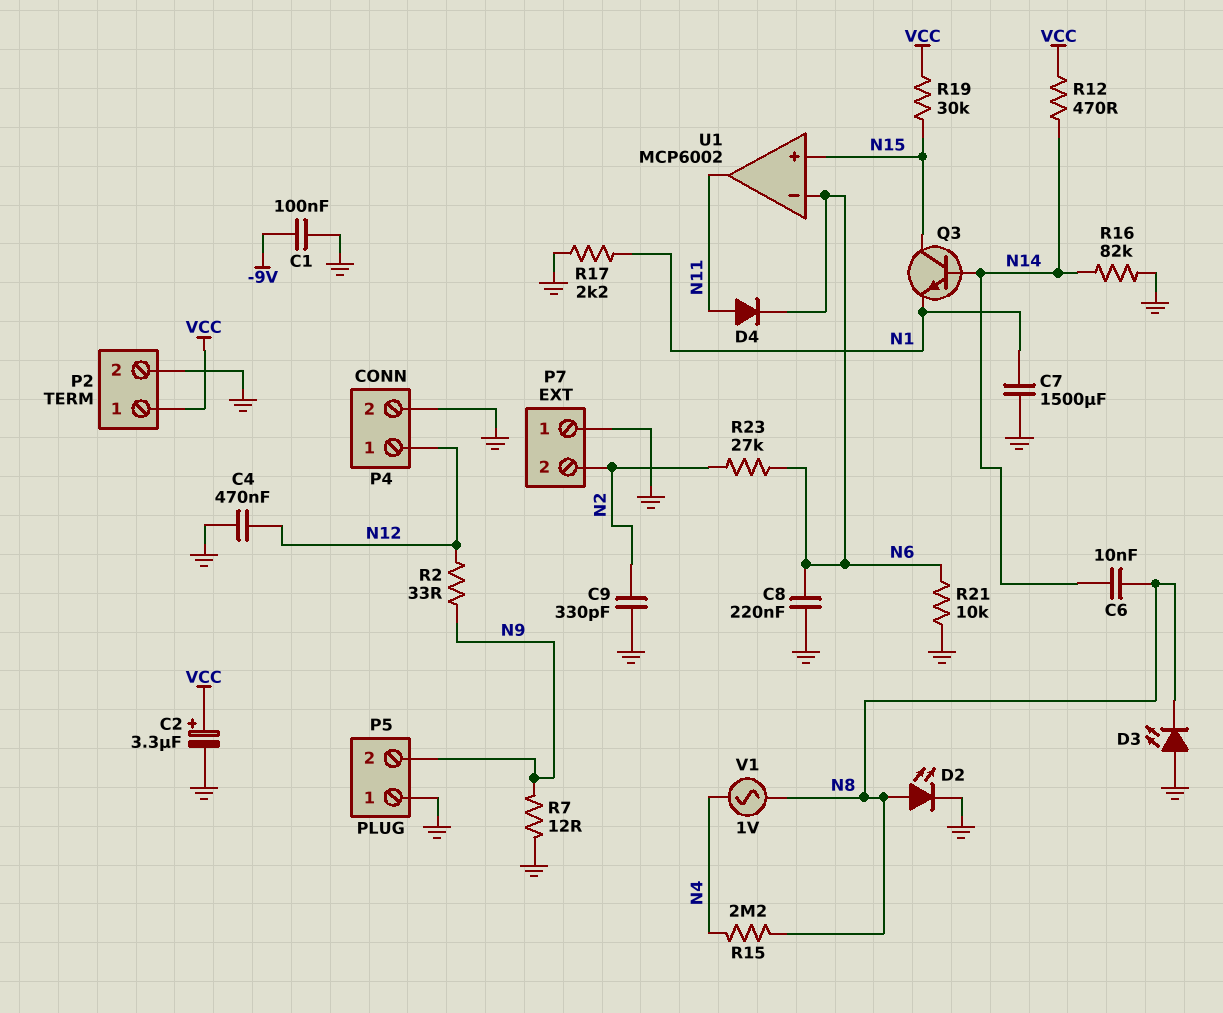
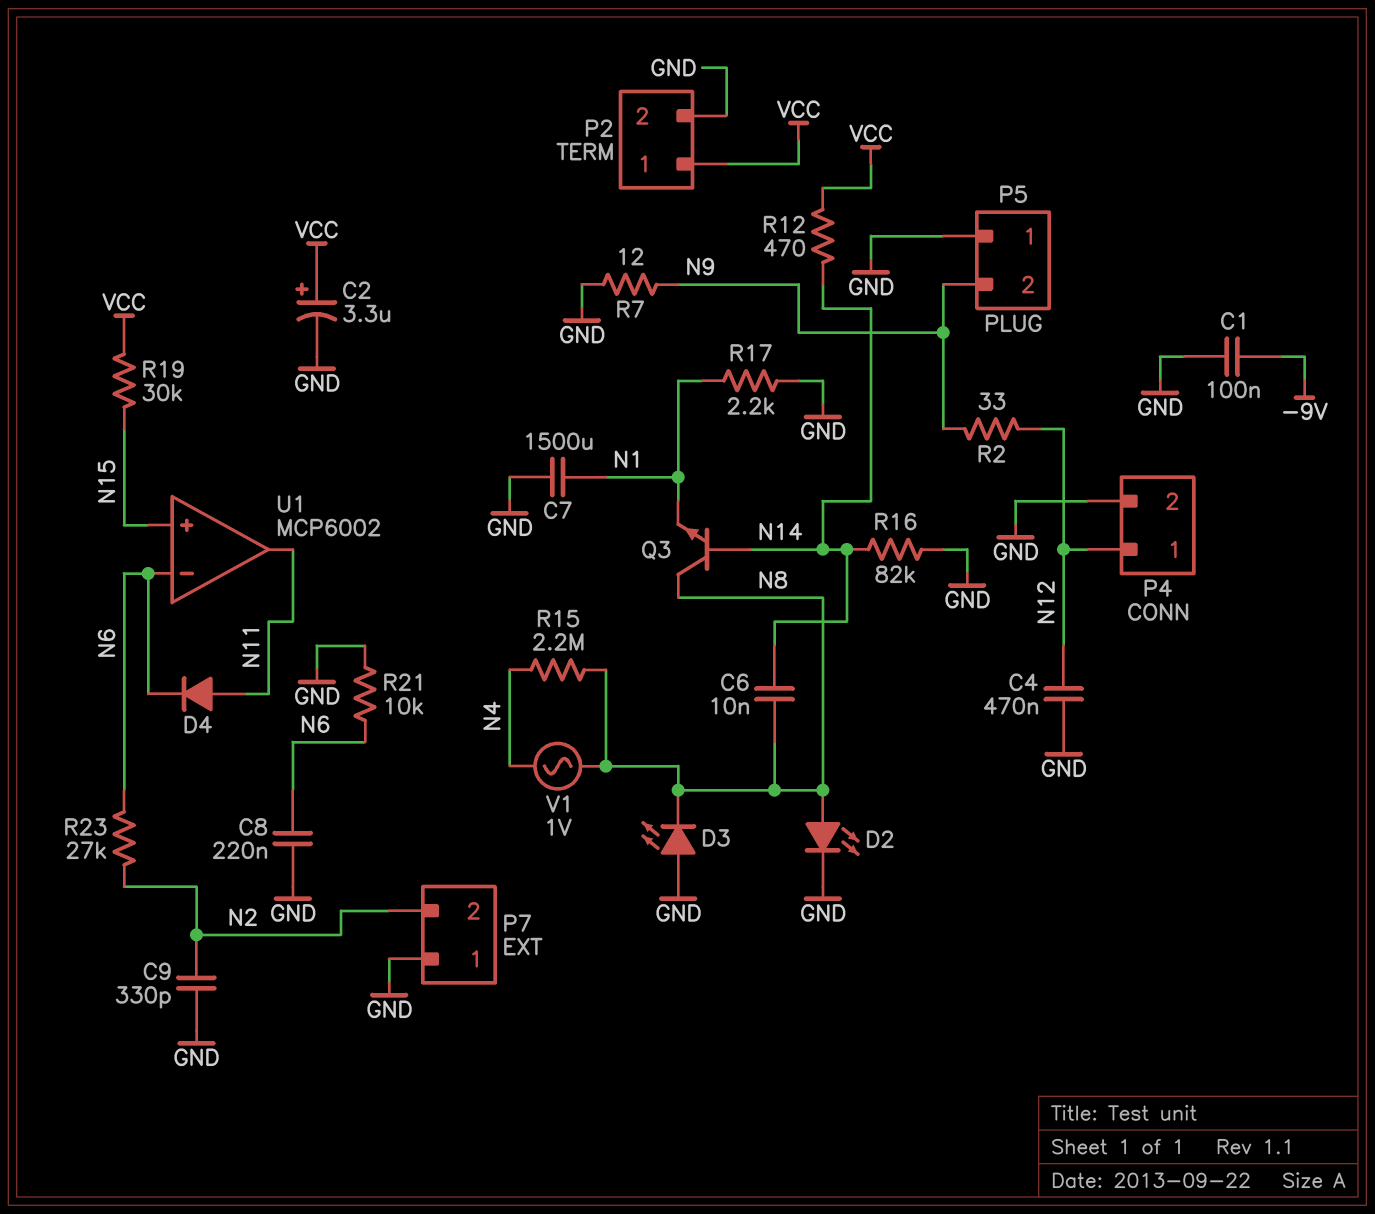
Q3: NPN (B N14, C N15, E N1) -> NPN (B N14, C N8, E N1)

